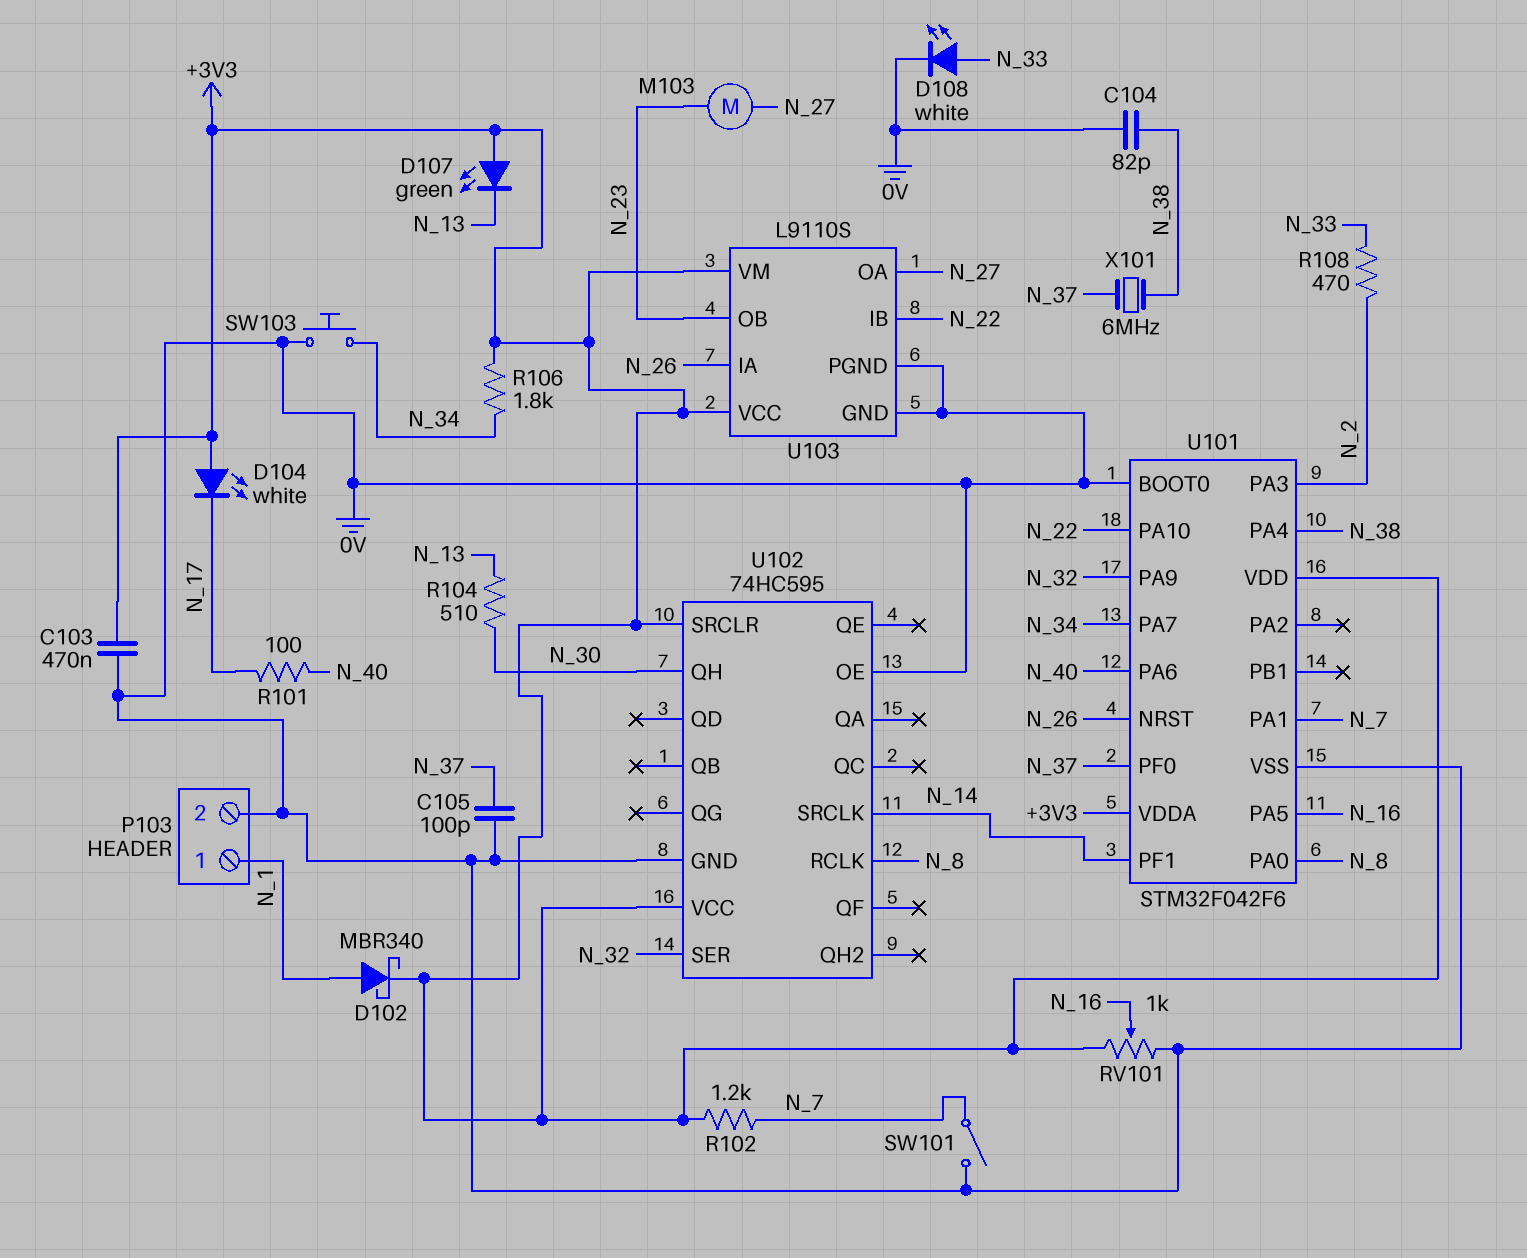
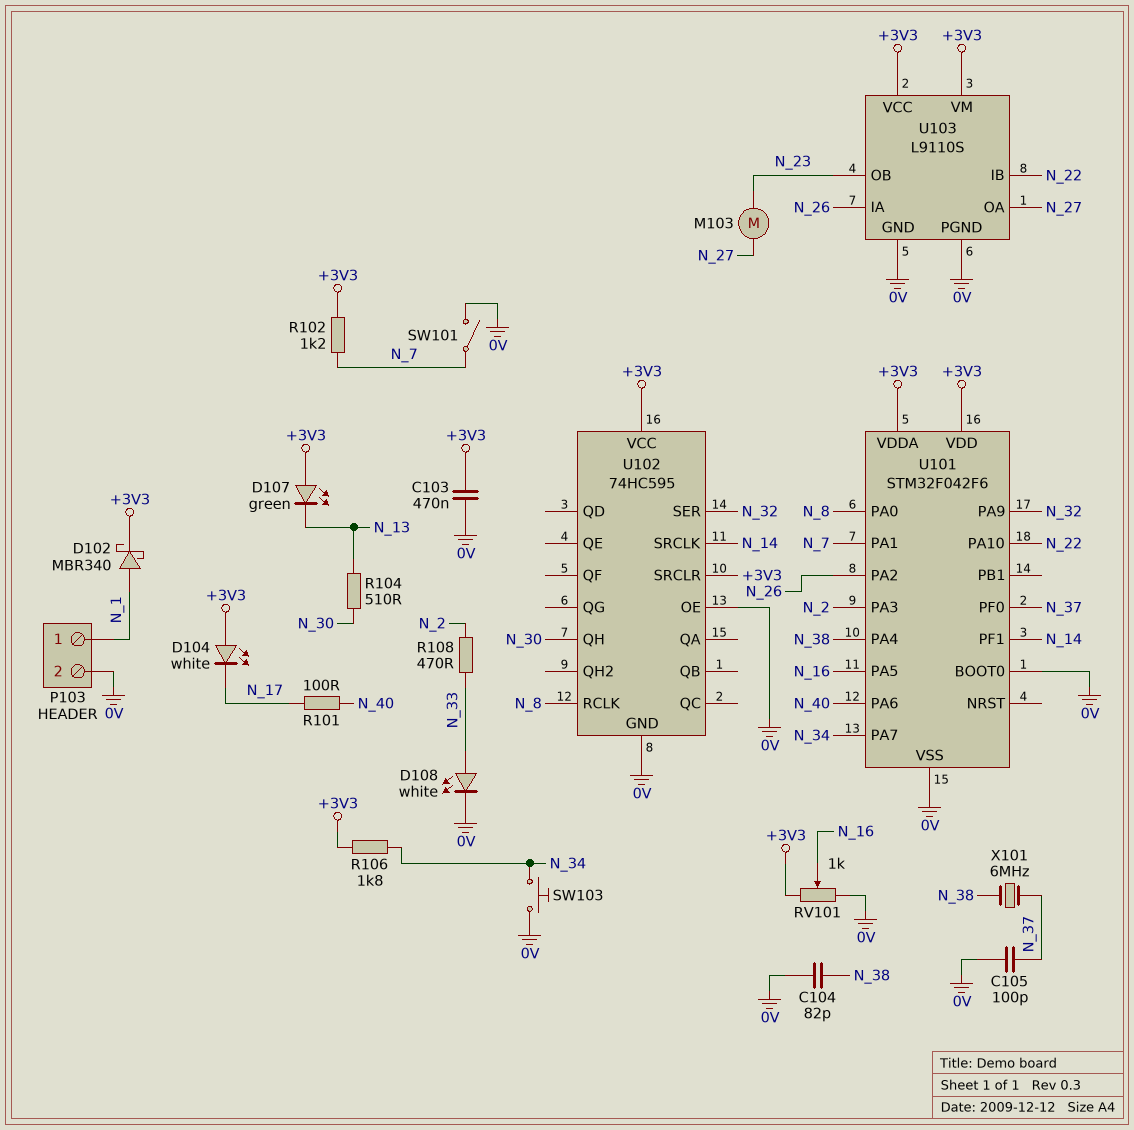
U101 pin NRST: N_26 -> none
U101 pin PA2: none -> N_26

